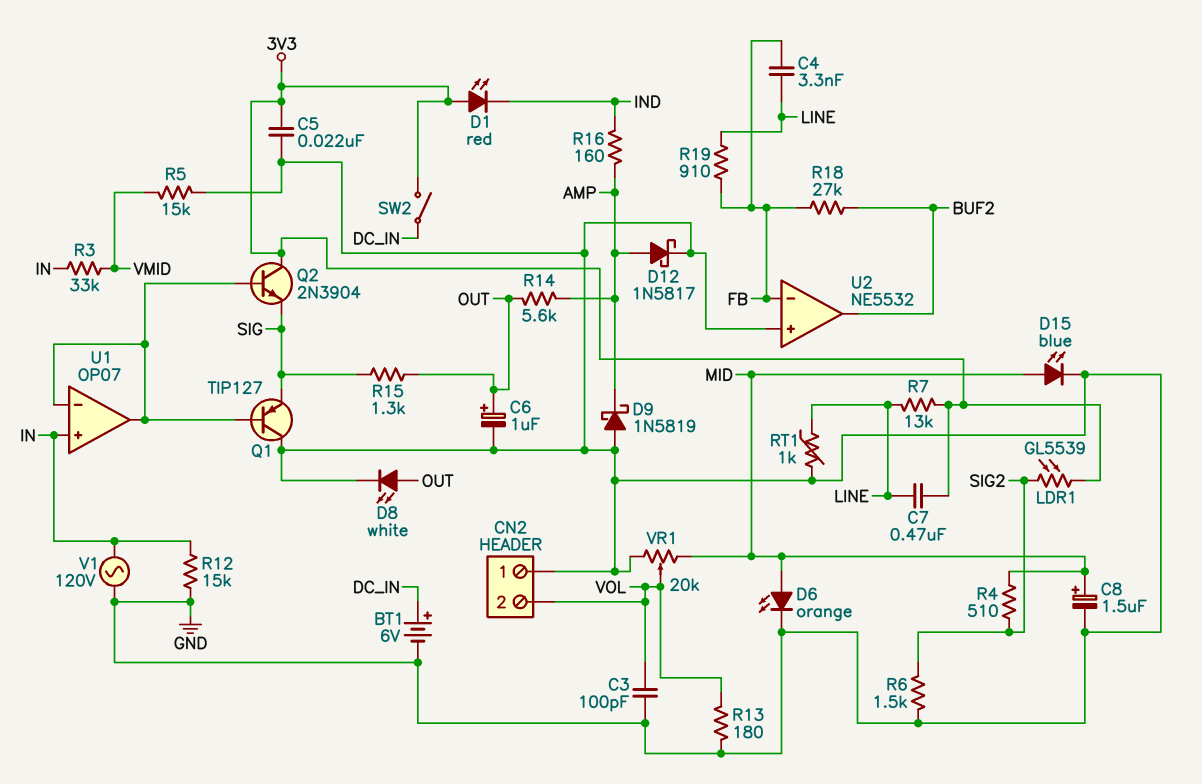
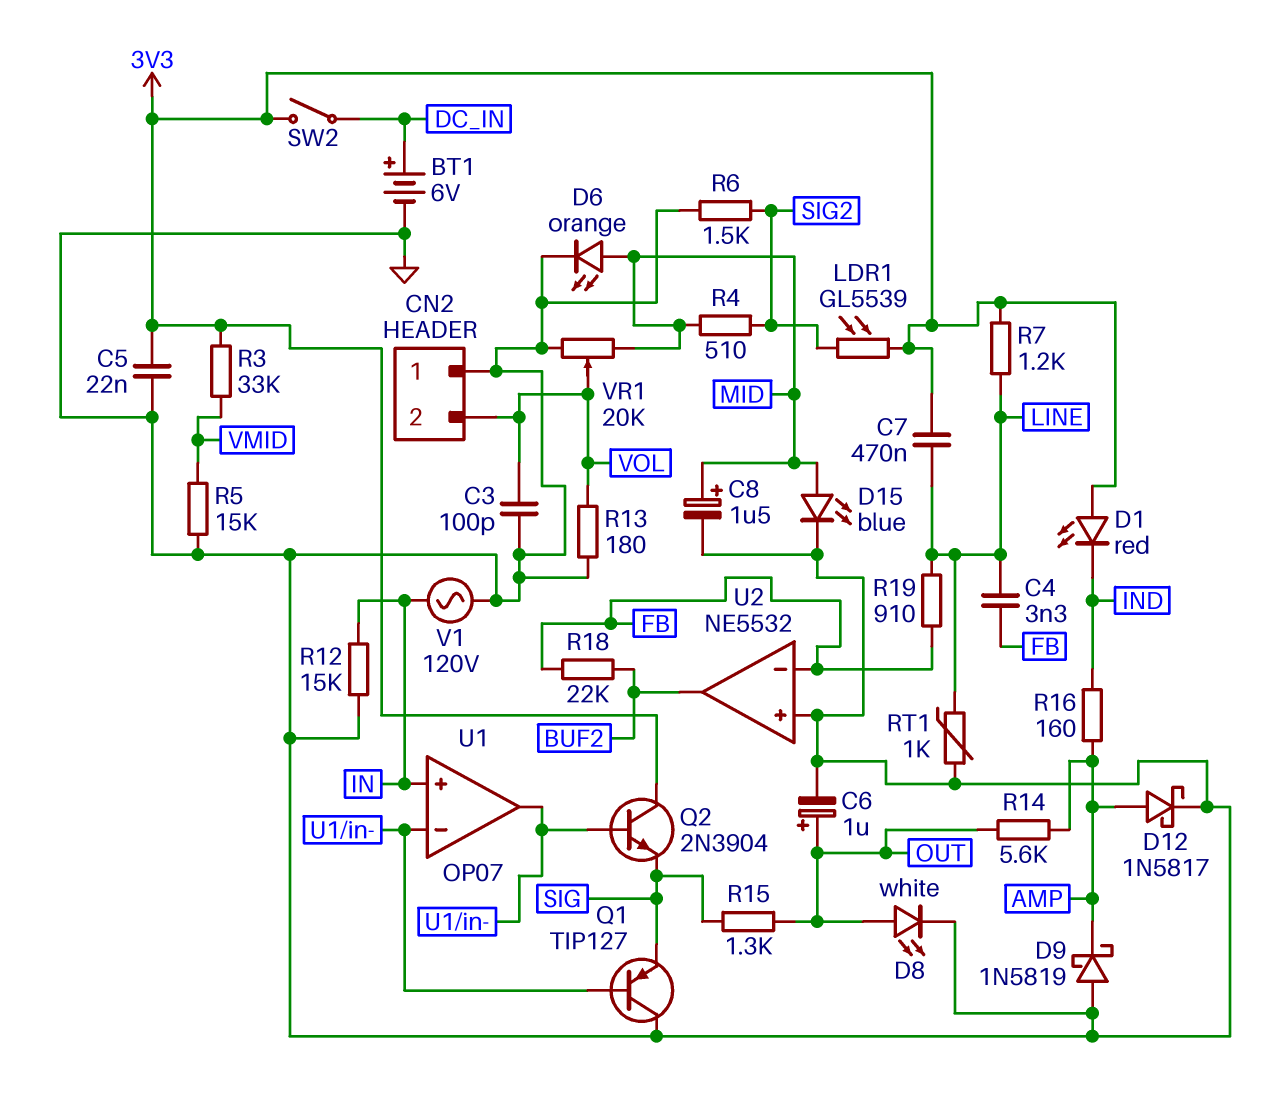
R3: 33k (IN, VMID) -> 33k (3V3, VMID)
R7: 13k (3V3, LINE) -> 1.2k (3V3, LINE)
R18: 27k (BUF2, FB) -> 22k (BUF2, FB)

